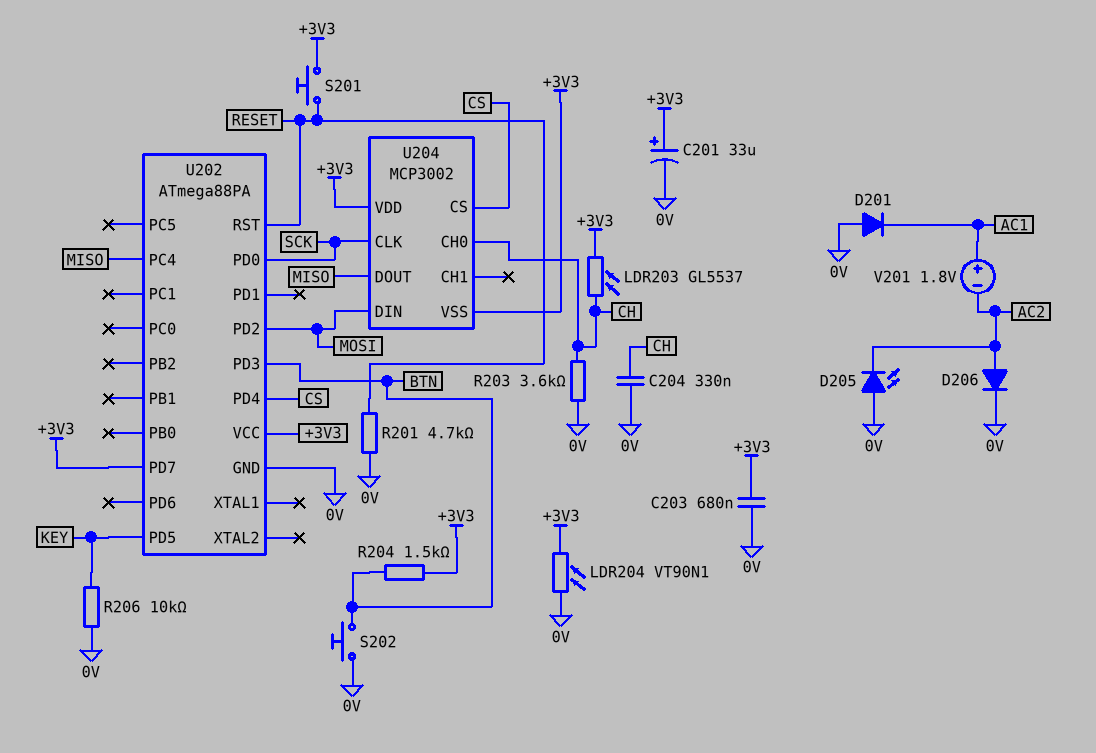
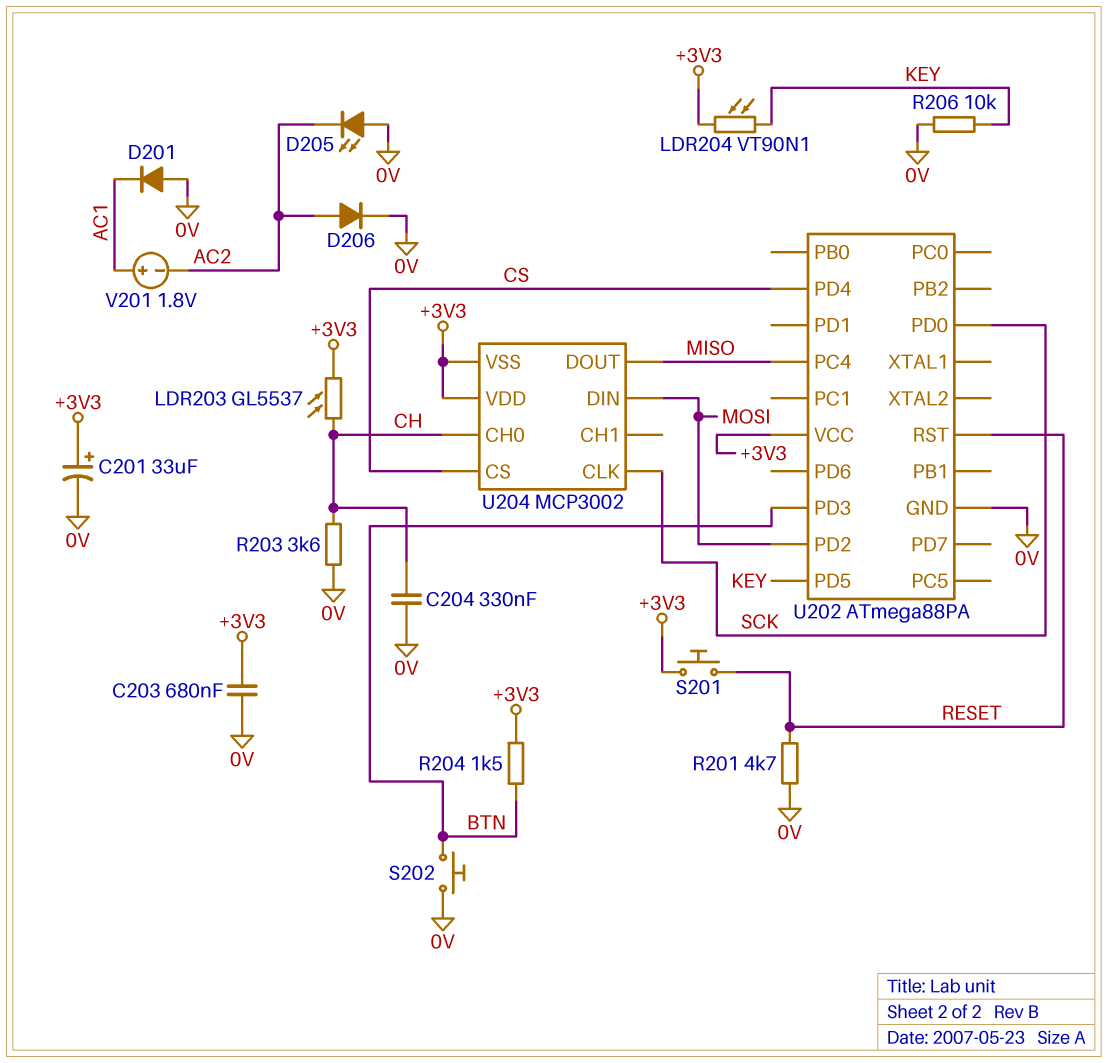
LDR204: VT90N1 (+3V3, 0V) -> VT90N1 (+3V3, KEY)
U202 pin PD7: +3V3 -> none

